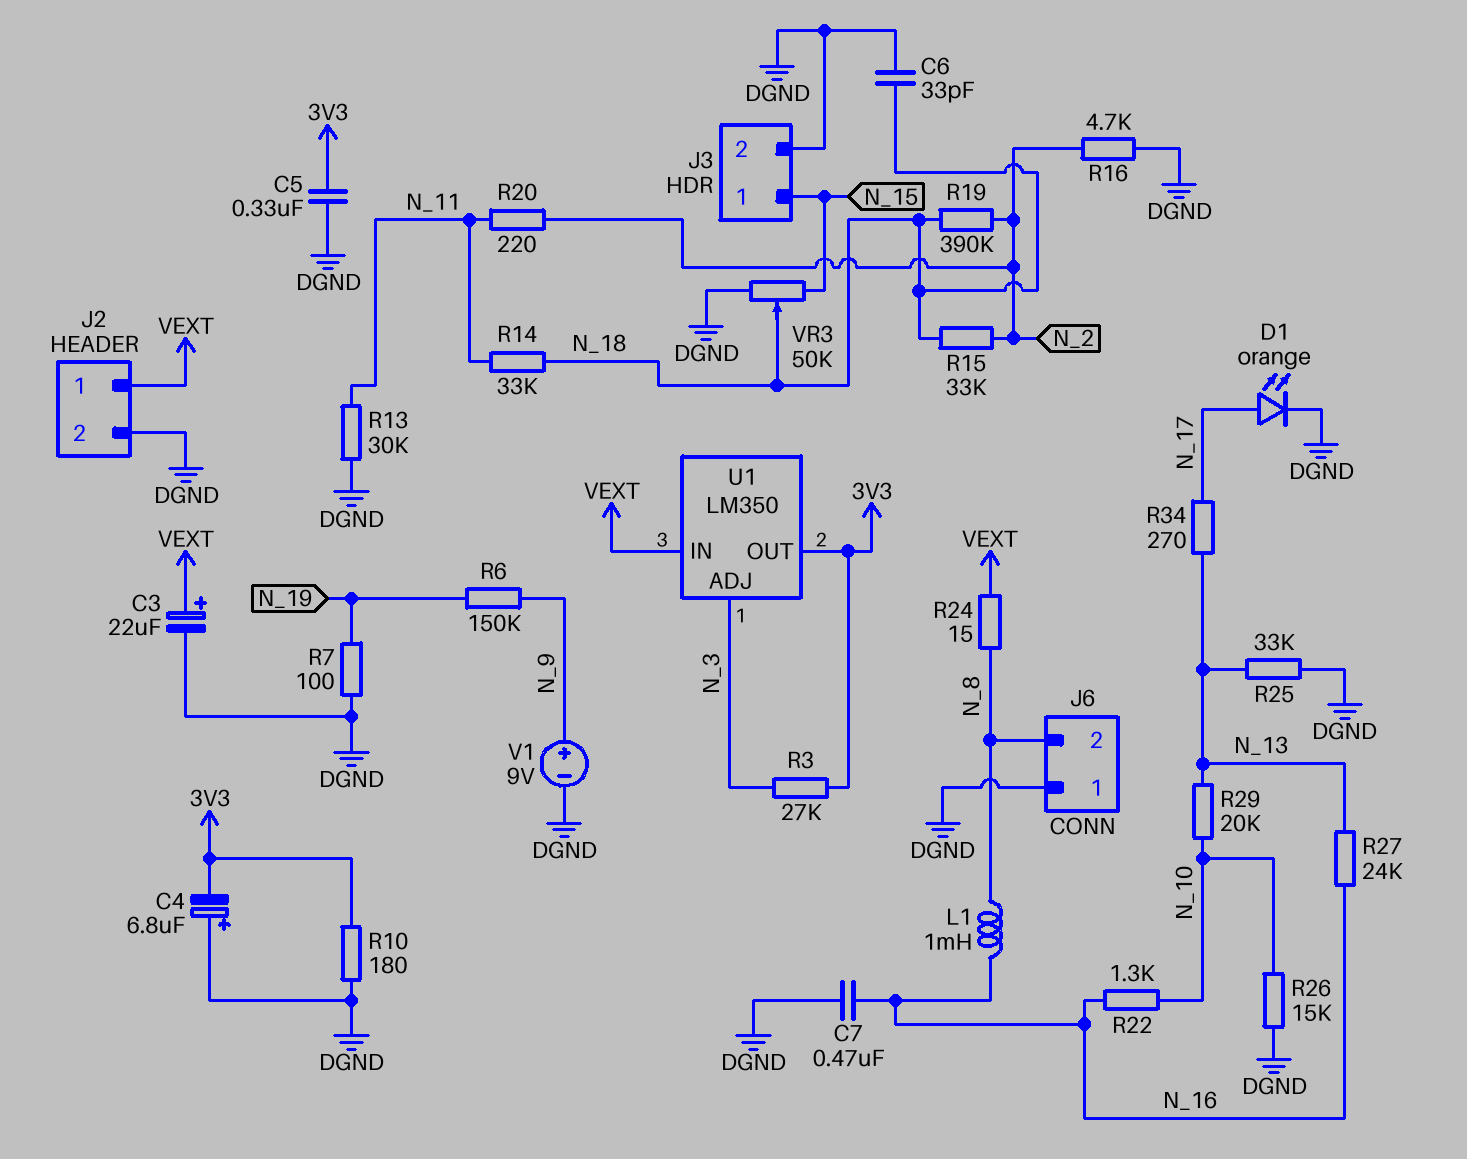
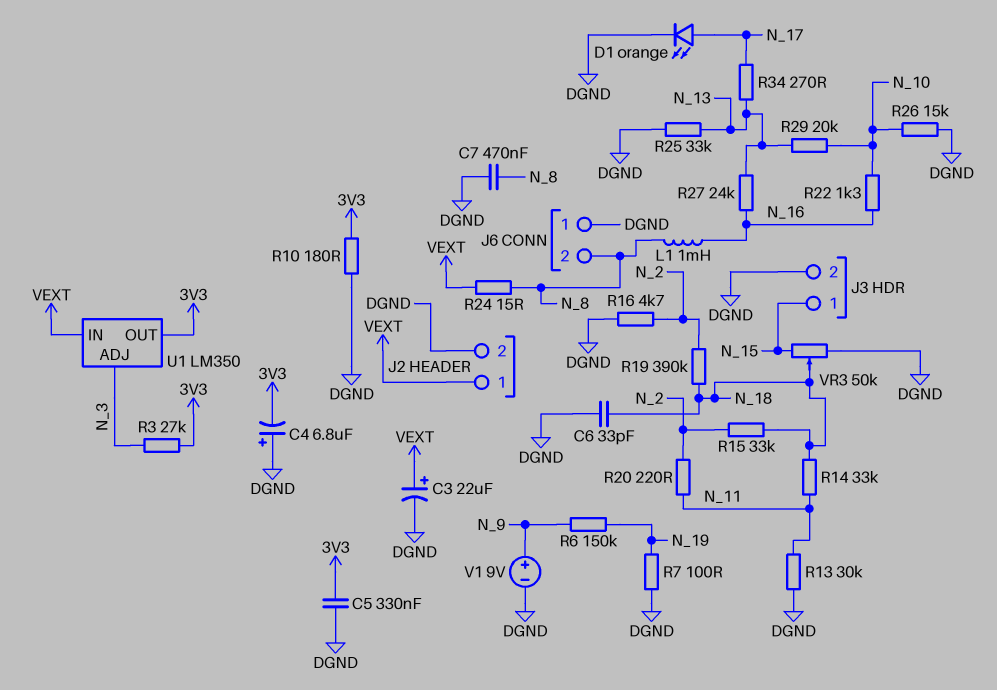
C7: 470nF (DGND, N_16) -> 470nF (DGND, N_8)

